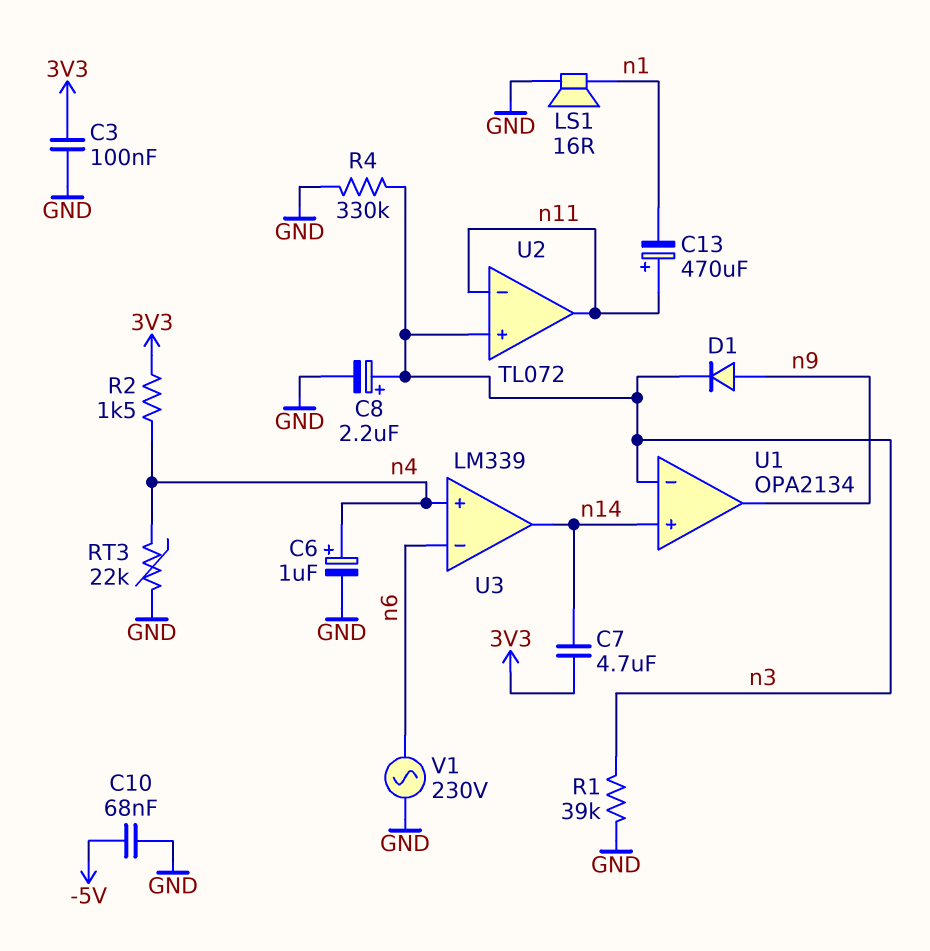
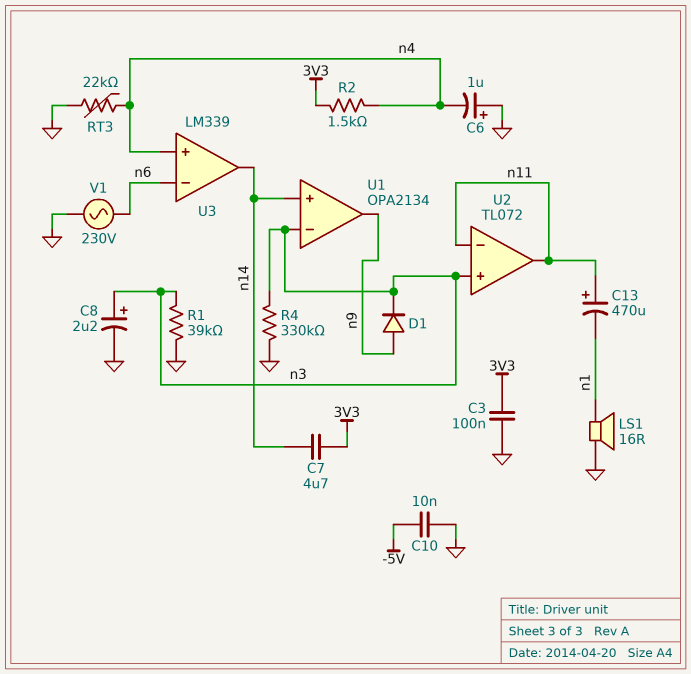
C6: 1uF (plus n4, minus GND) -> 1uF (plus GND, minus n4)
C10: 68nF (-5V, GND) -> 10nF (-5V, GND)

